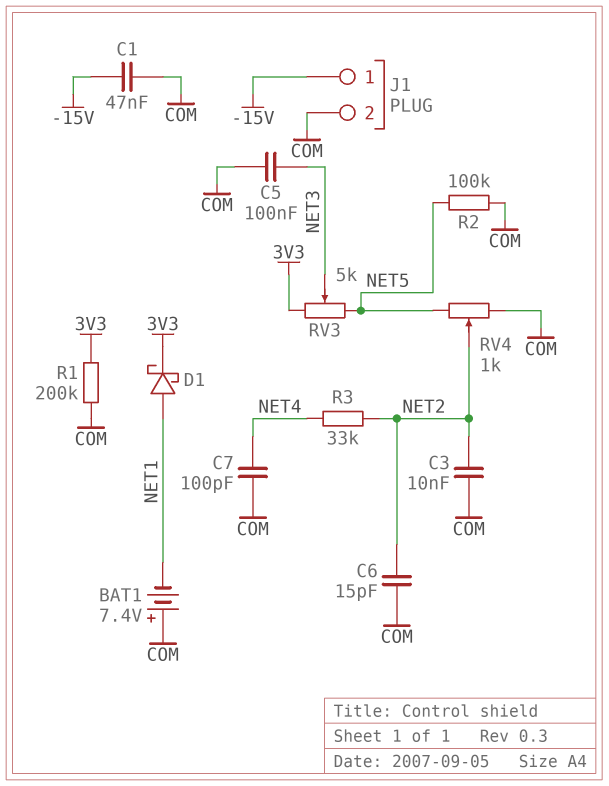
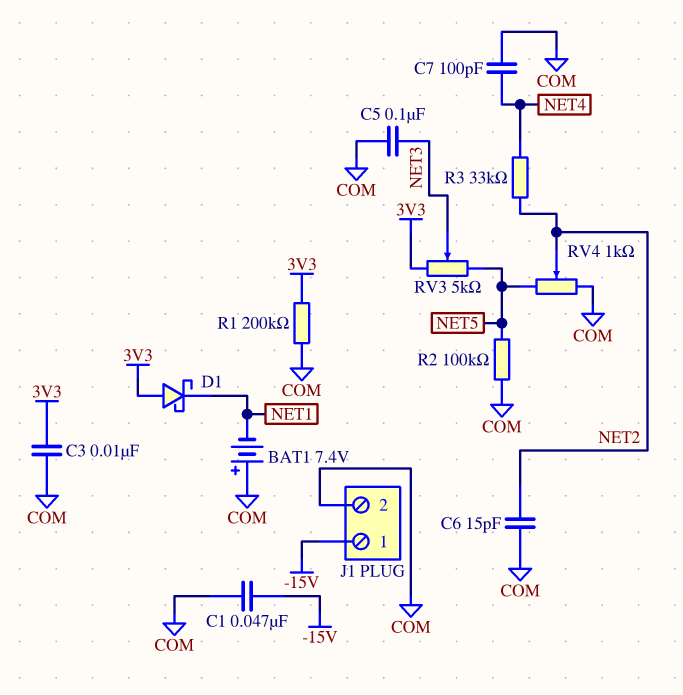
C3: 10nF (COM, NET2) -> 10nF (3V3, COM)
D1: schottky (A NET1, K 3V3) -> schottky (A 3V3, K NET1)

